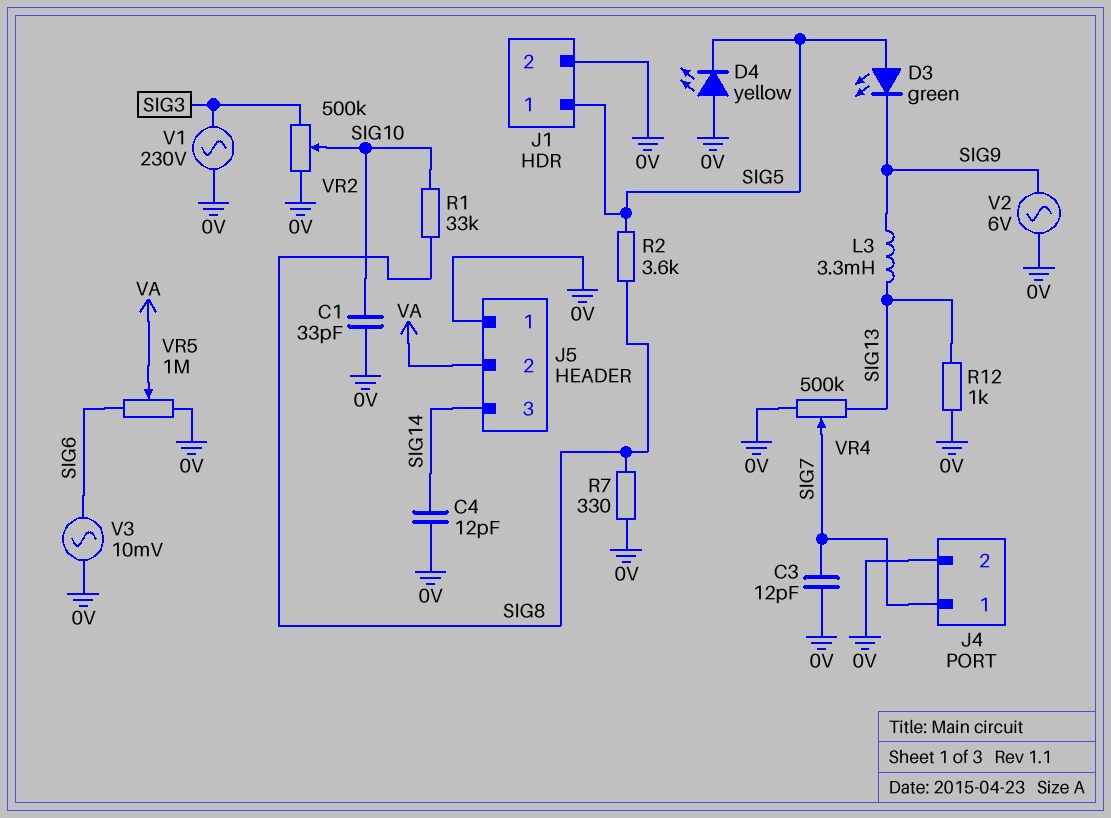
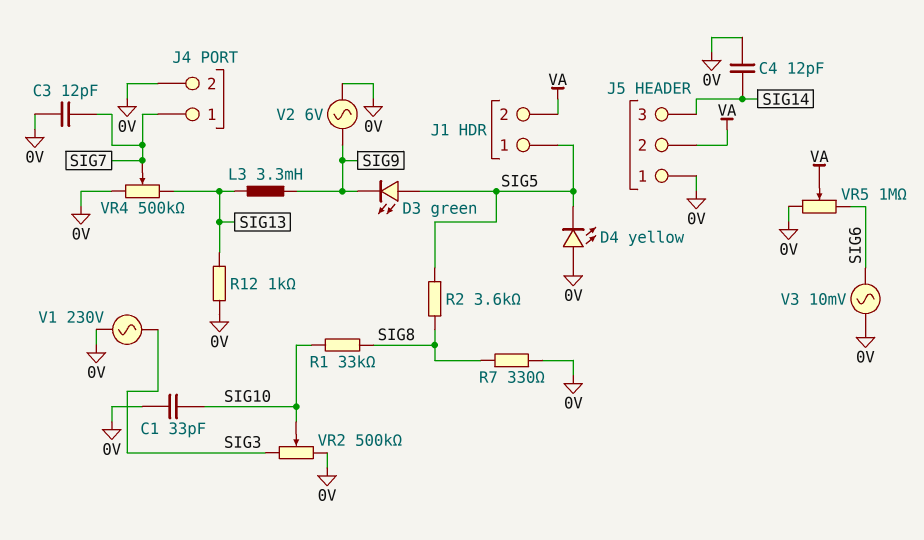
J1 pin 2: 0V -> VA

